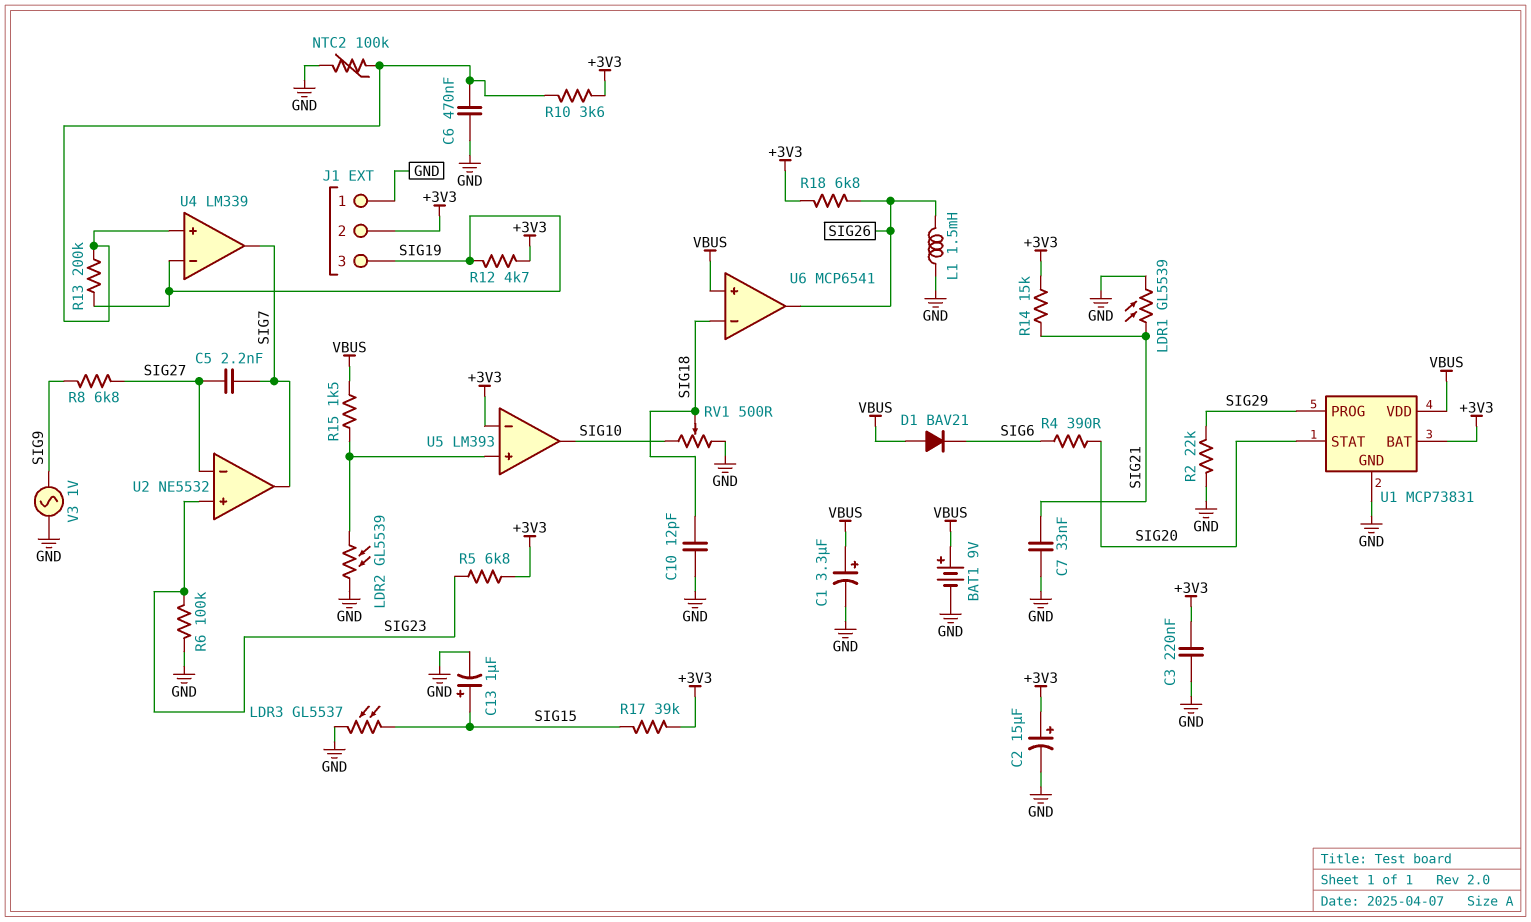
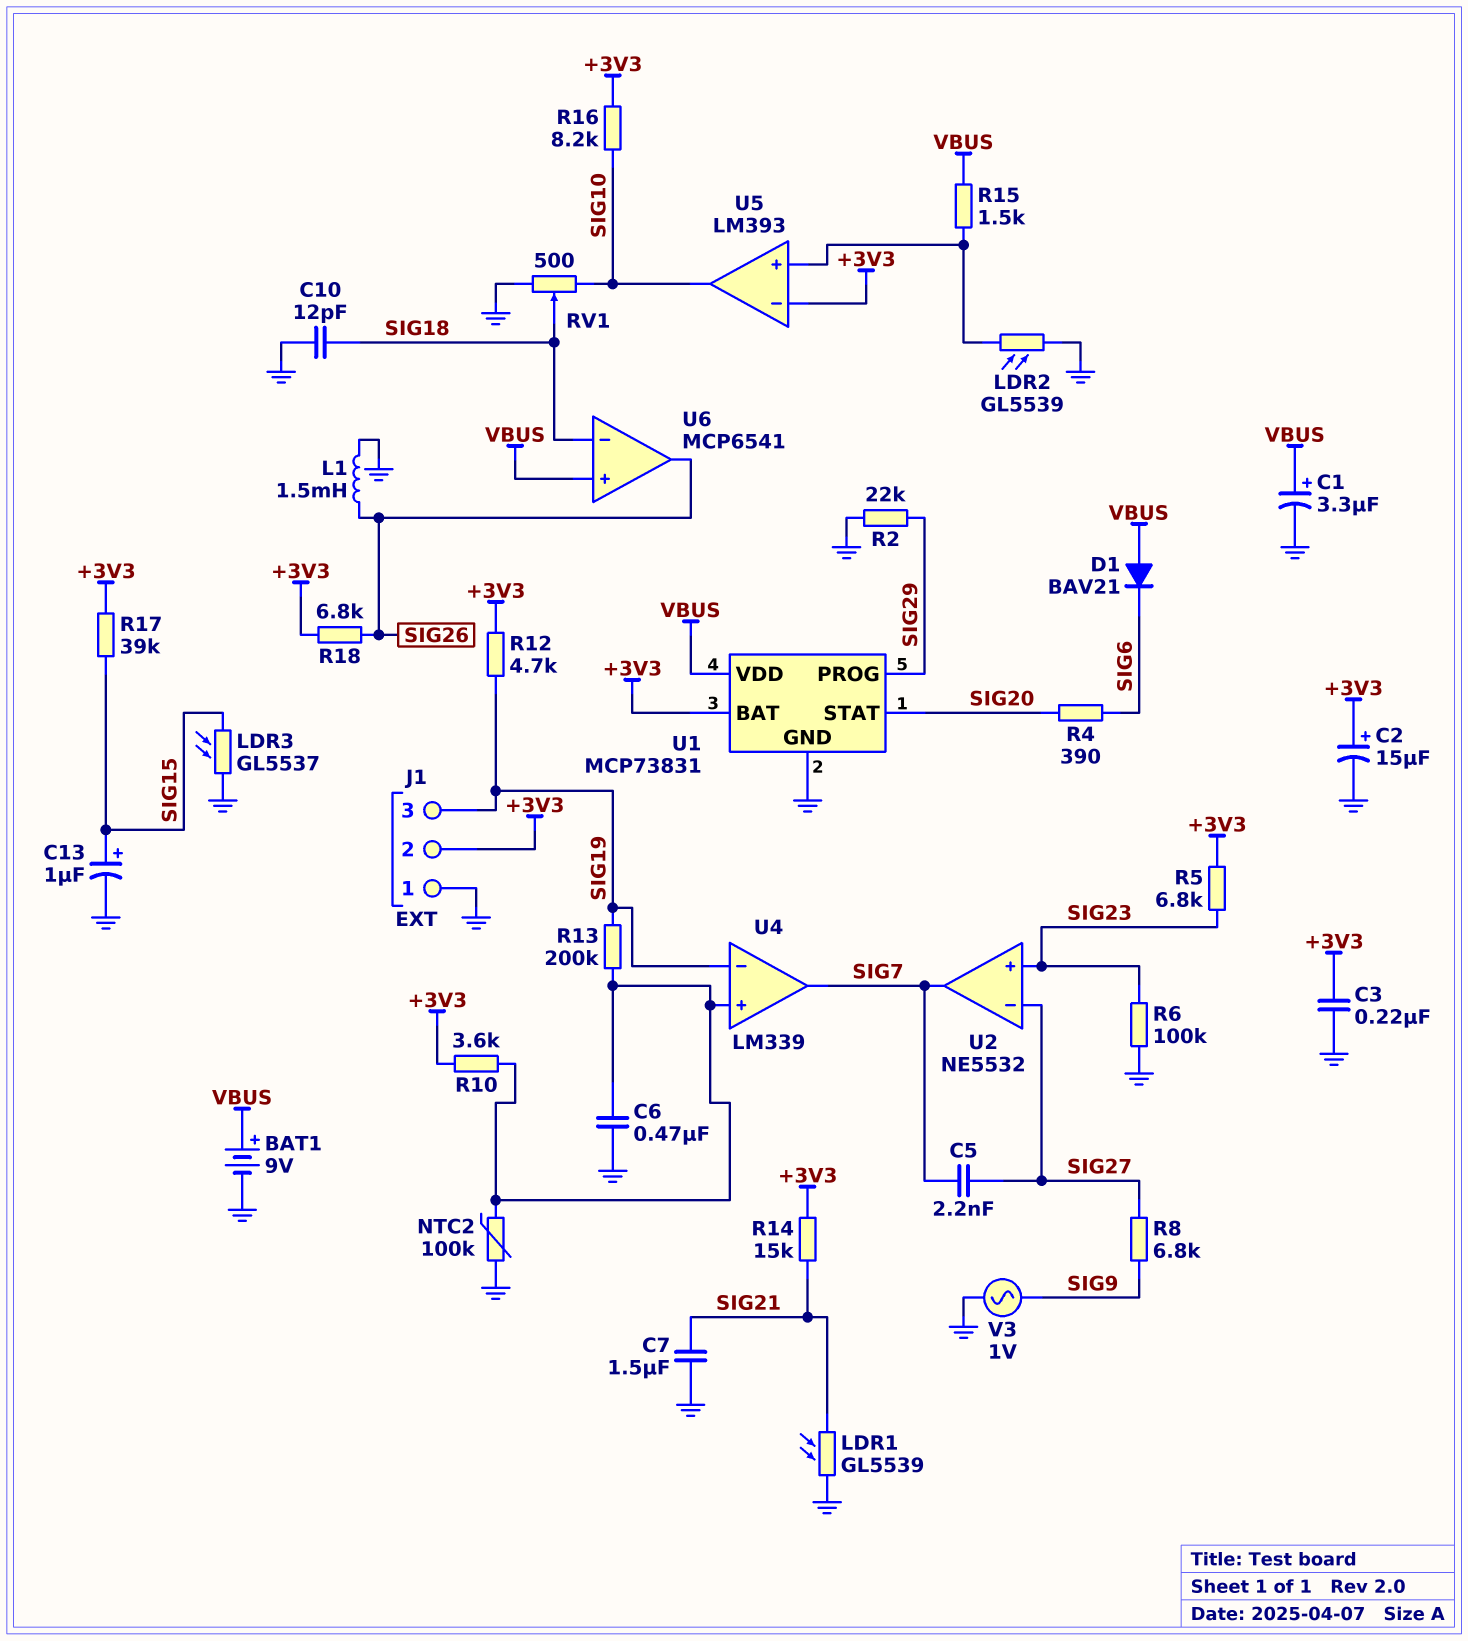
C7: 33nF (GND, SIG21) -> 1.5uF (GND, SIG21)
R16: none -> 8.2k (+3V3, SIG10)

